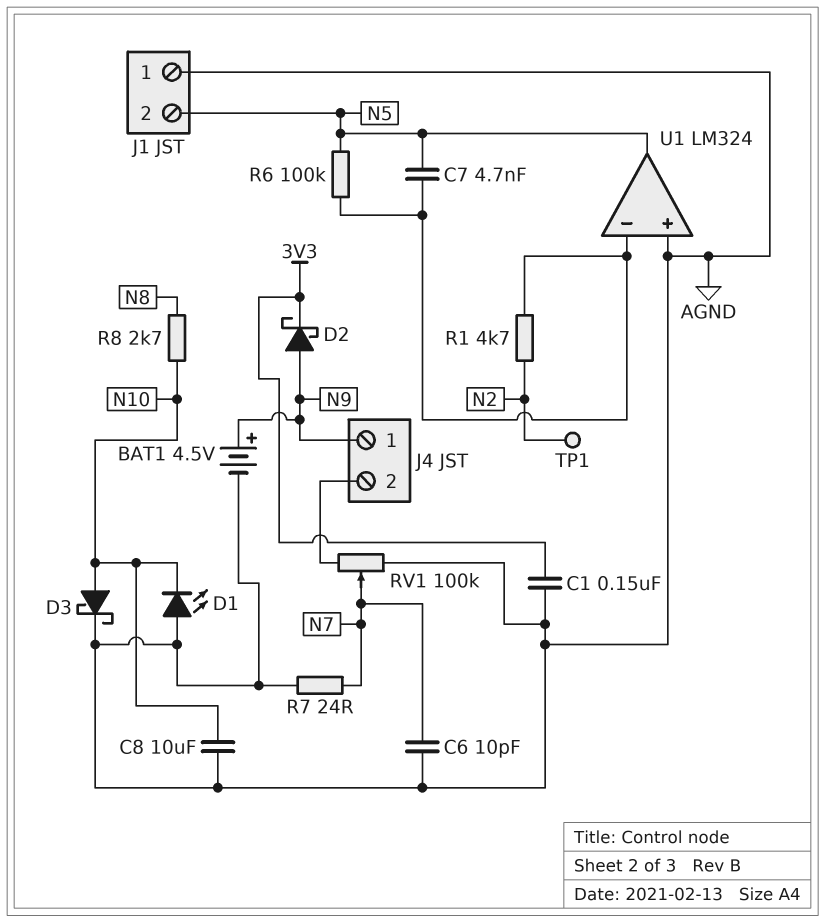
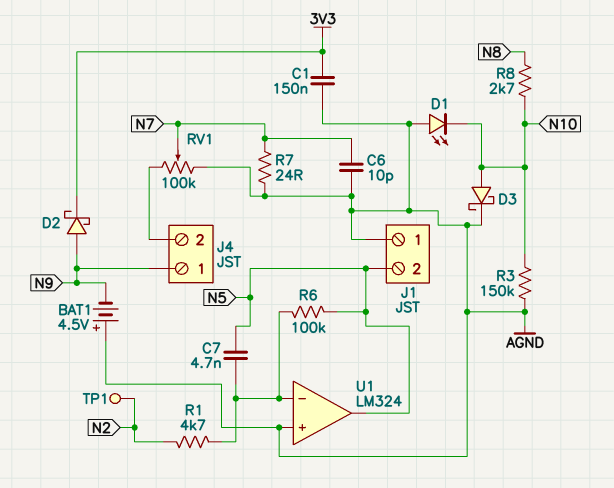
BAT1: 4.5V (plus N9, minus AGND) -> 4.5V (plus AGND, minus N9)
C8: 10uF (AGND, N10) -> none
R3: none -> 150k (AGND, N10)

